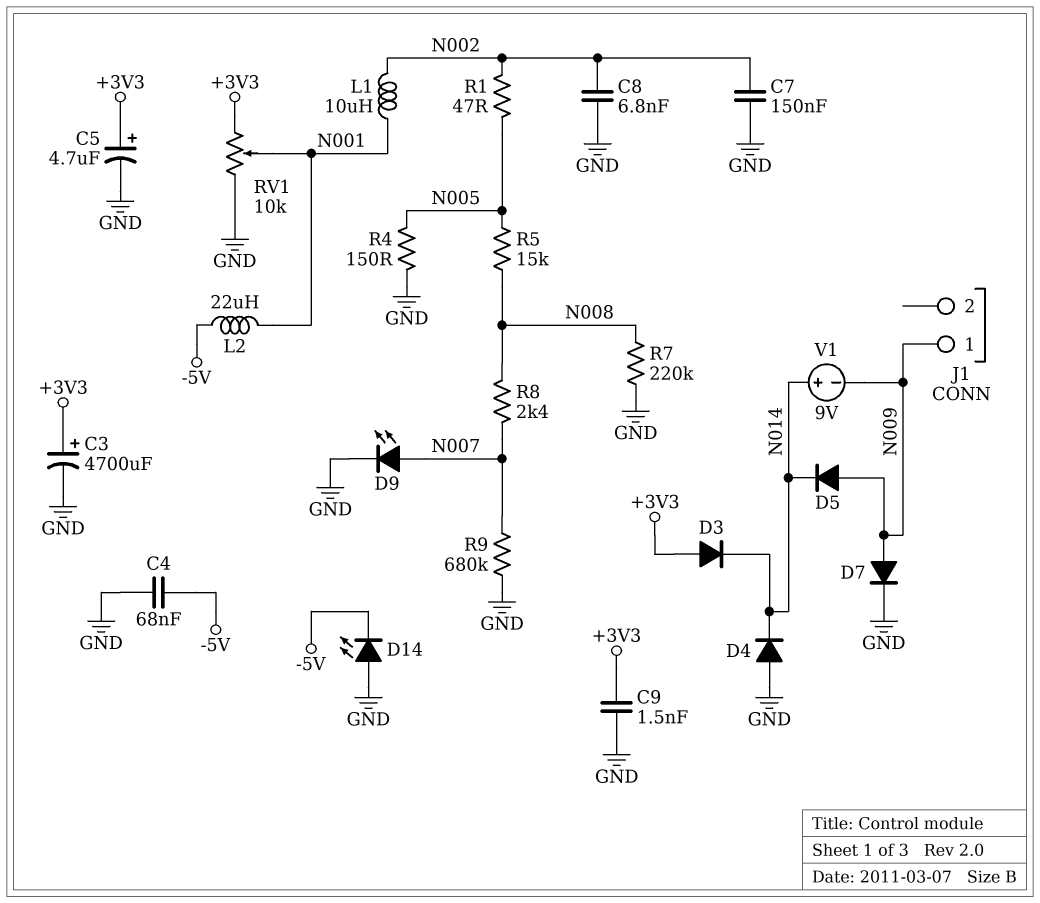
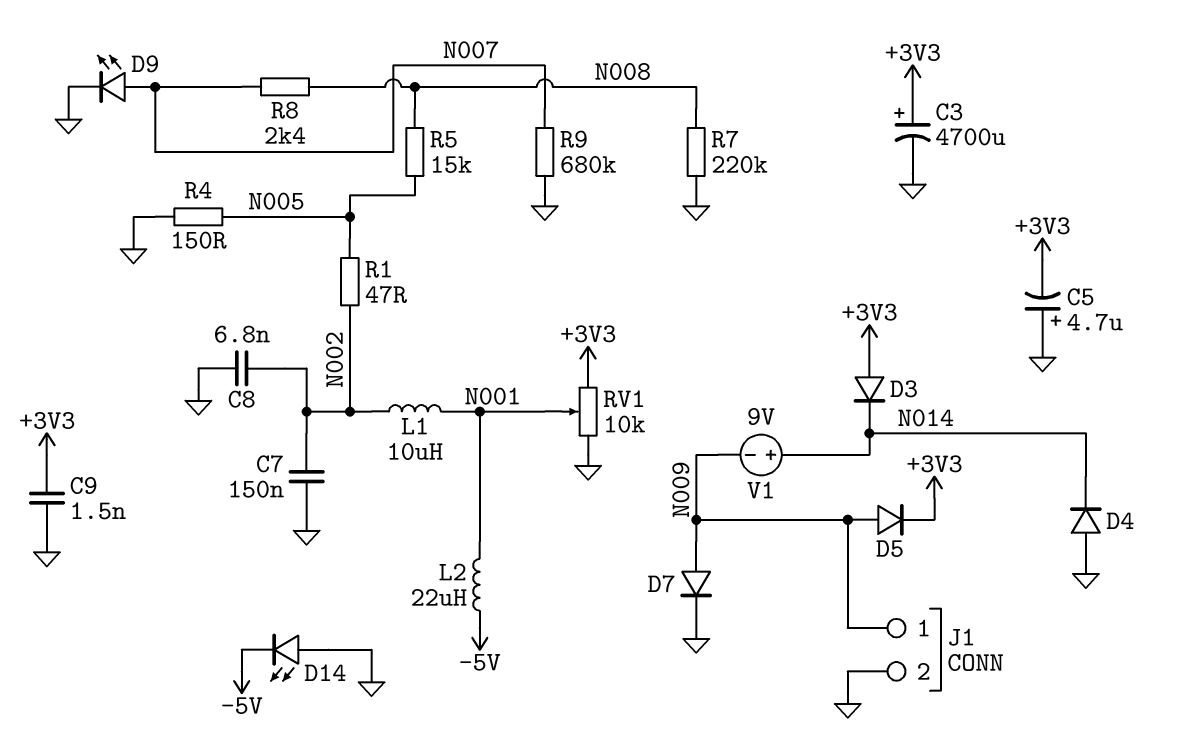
C4: 68nF (-5V, GND) -> none
C5: 4.7uF (plus +3V3, minus GND) -> 4.7uF (plus GND, minus +3V3)
D5: diode (A N009, K N014) -> diode (A N009, K +3V3)
J1 pin 2: none -> GND

